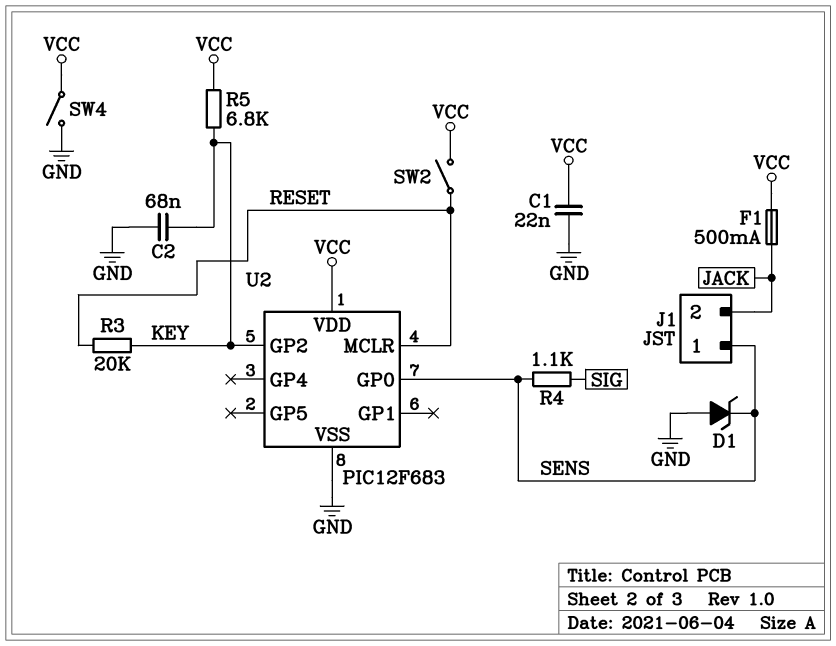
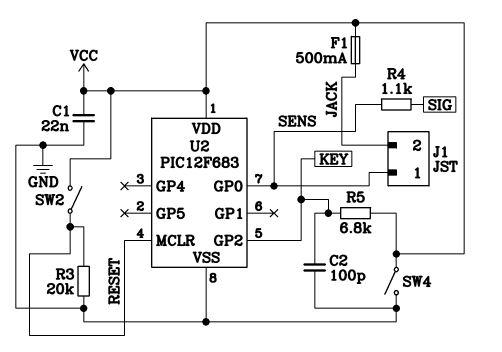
C2: 68nF (GND, KEY) -> 100pF (GND, KEY)
D1: zener (A GND, K SENS) -> none
R3: 20k (KEY, RESET) -> 20k (GND, RESET)

